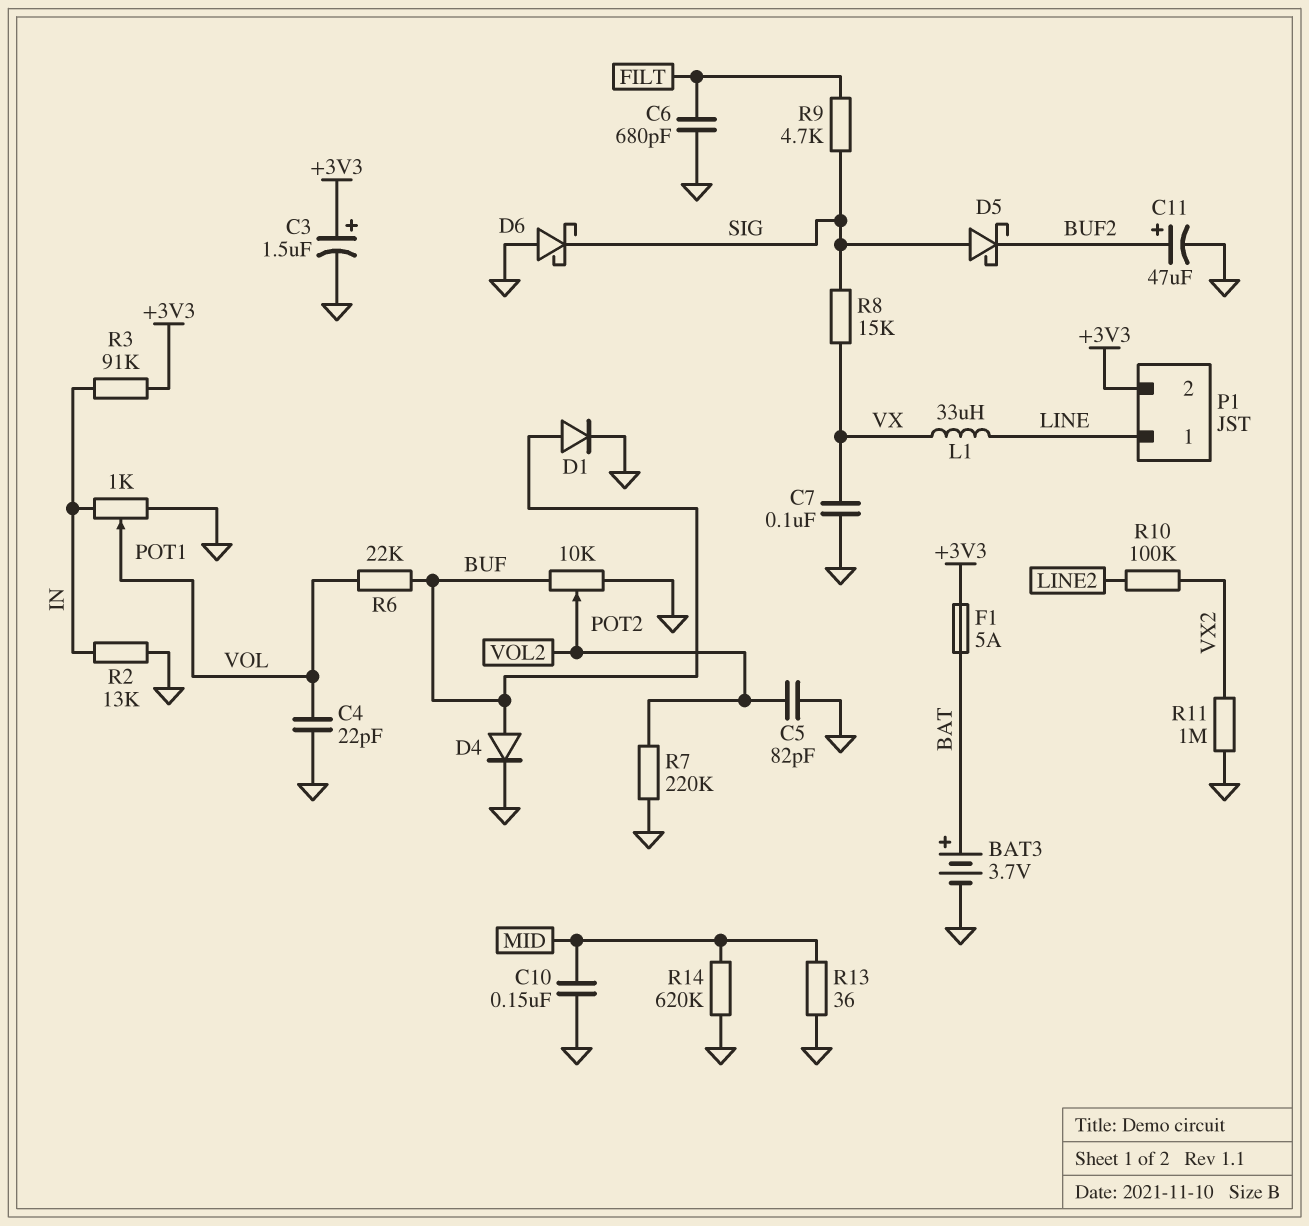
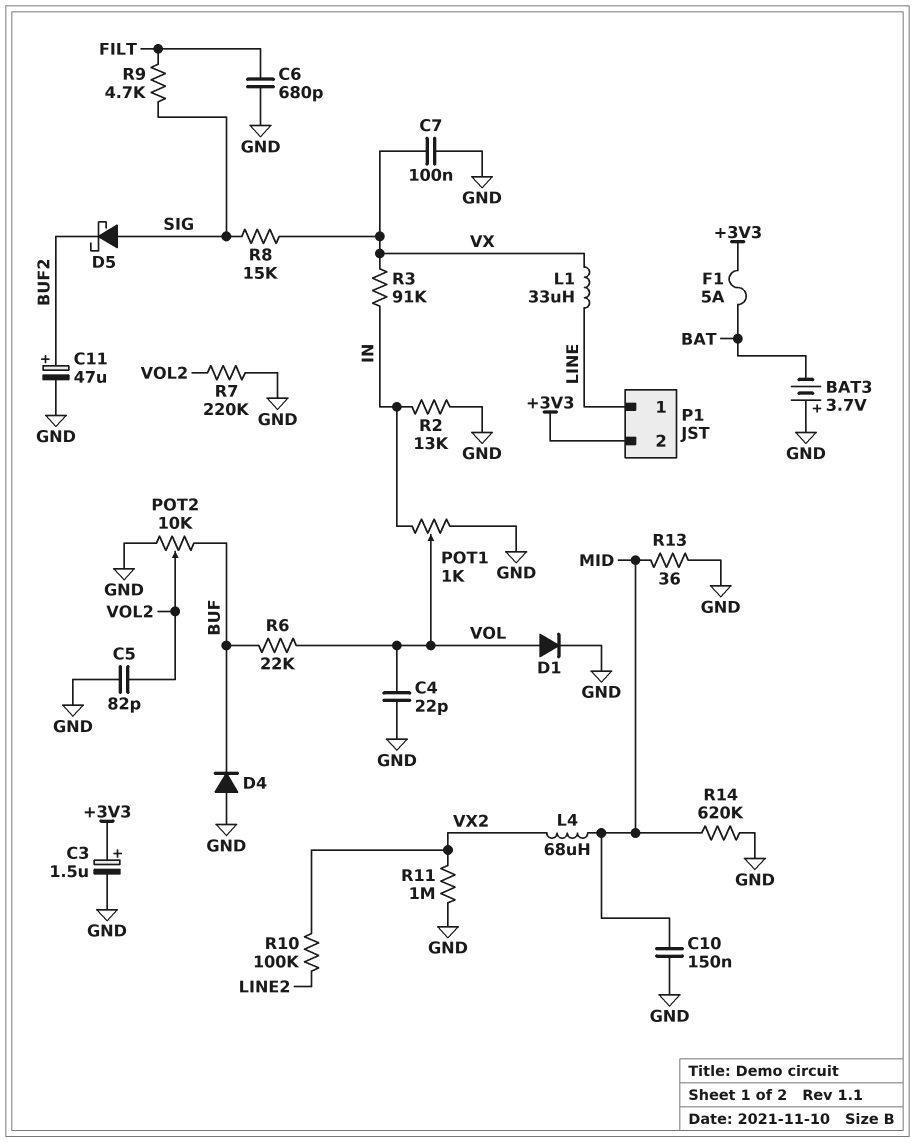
BAT3: 3.7V (plus BAT, minus GND) -> 3.7V (plus GND, minus BAT)
D1: diode (A BUF, K GND) -> diode (A VOL, K GND)
D4: diode (A BUF, K GND) -> diode (A GND, K BUF)
D6: schottky (A GND, K SIG) -> none
L4: none -> 68uH (MID, VX2)
R3: 91k (+3V3, IN) -> 91k (IN, VX)

